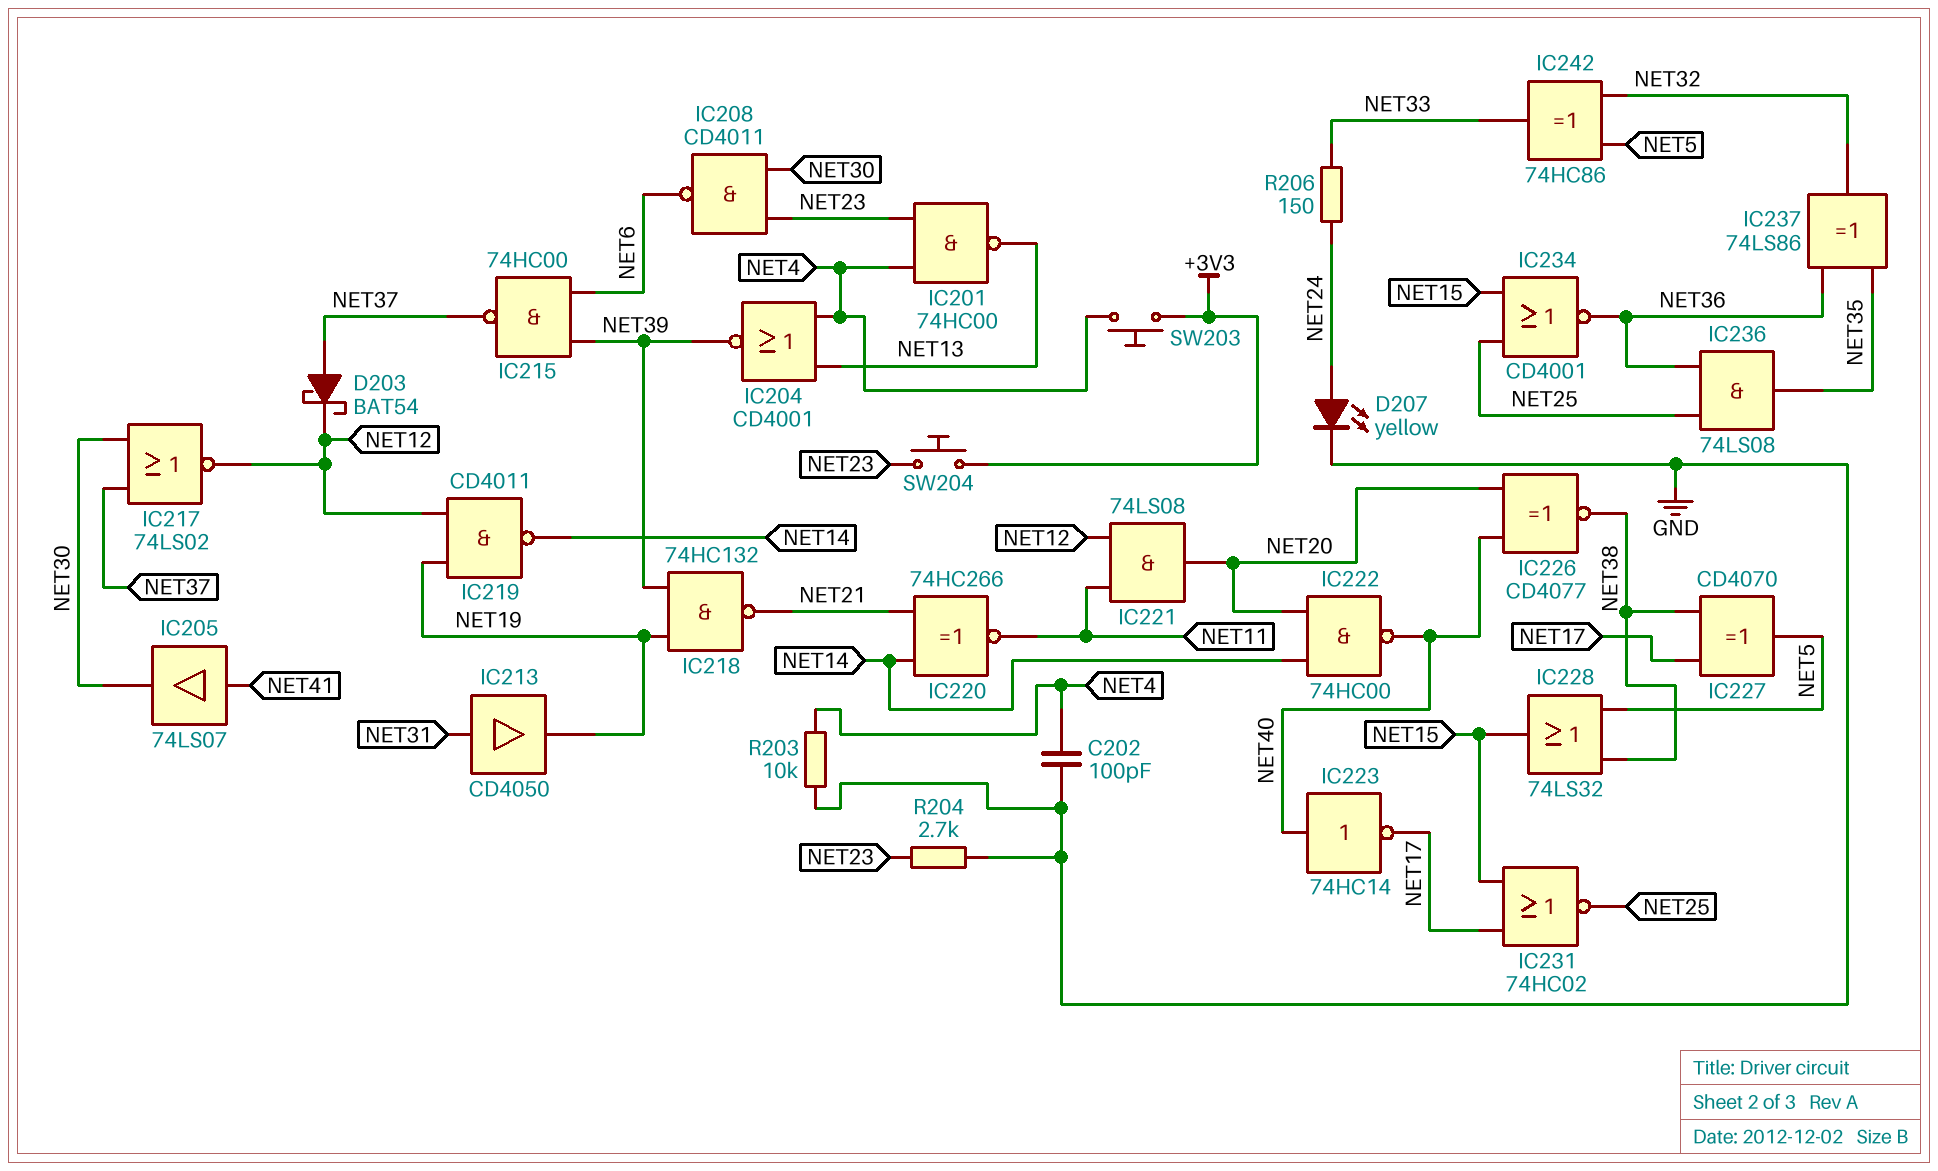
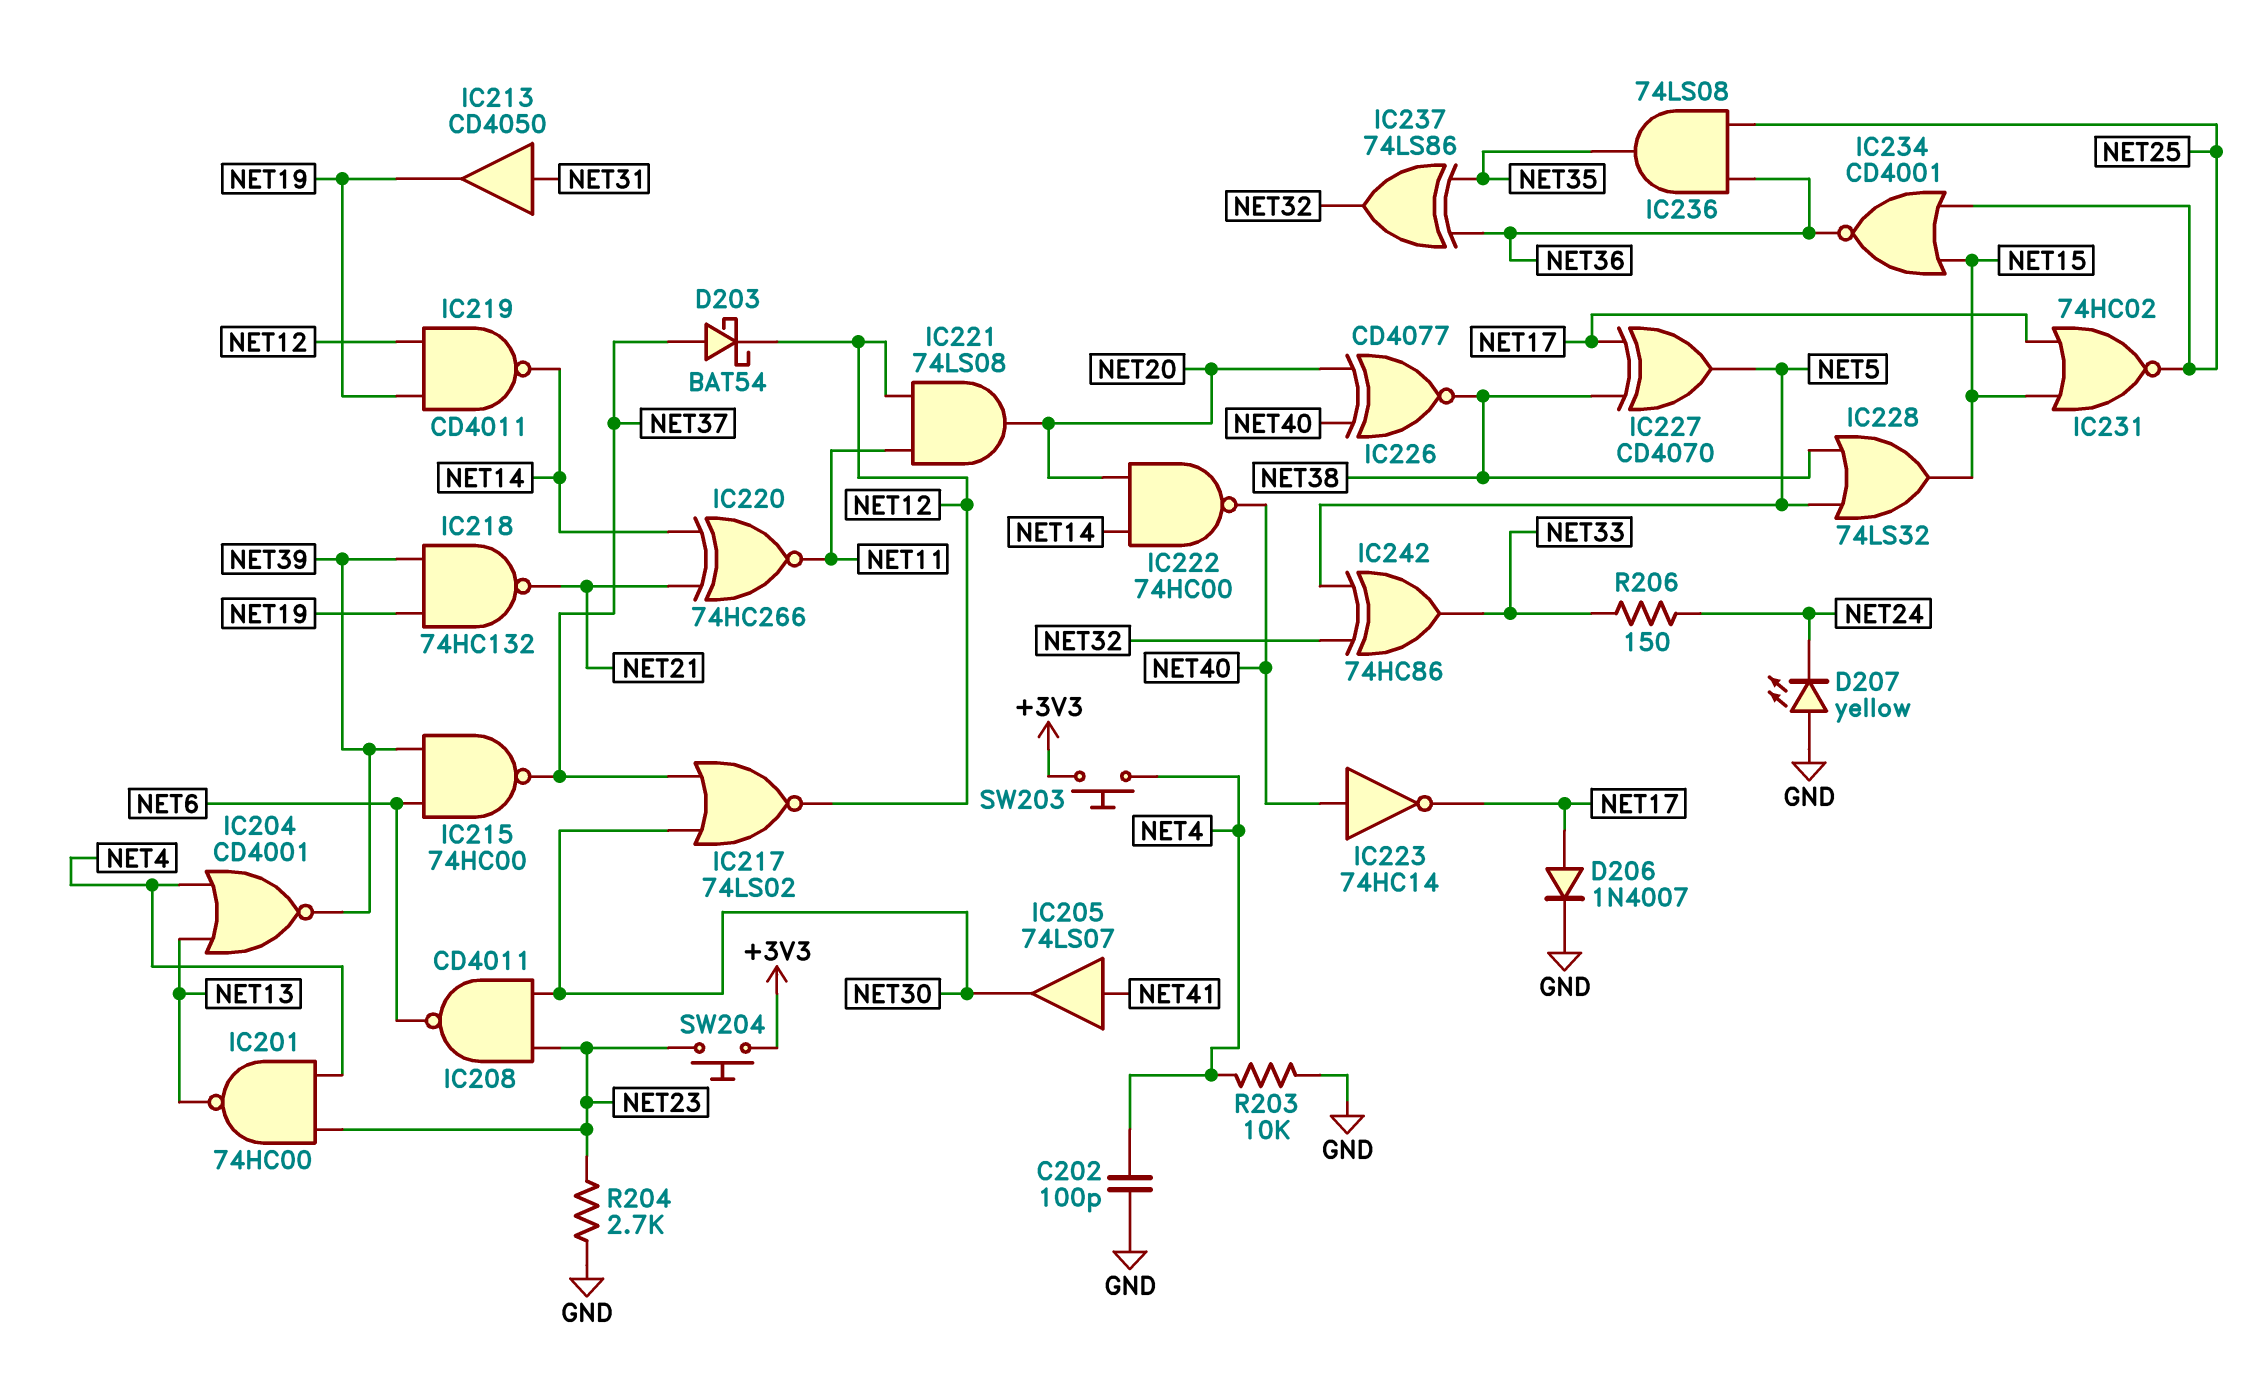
D206: none -> diode 1N4007 (A NET17, K GND)
D207: LED yellow (A NET24, K GND) -> LED yellow (A GND, K NET24)

